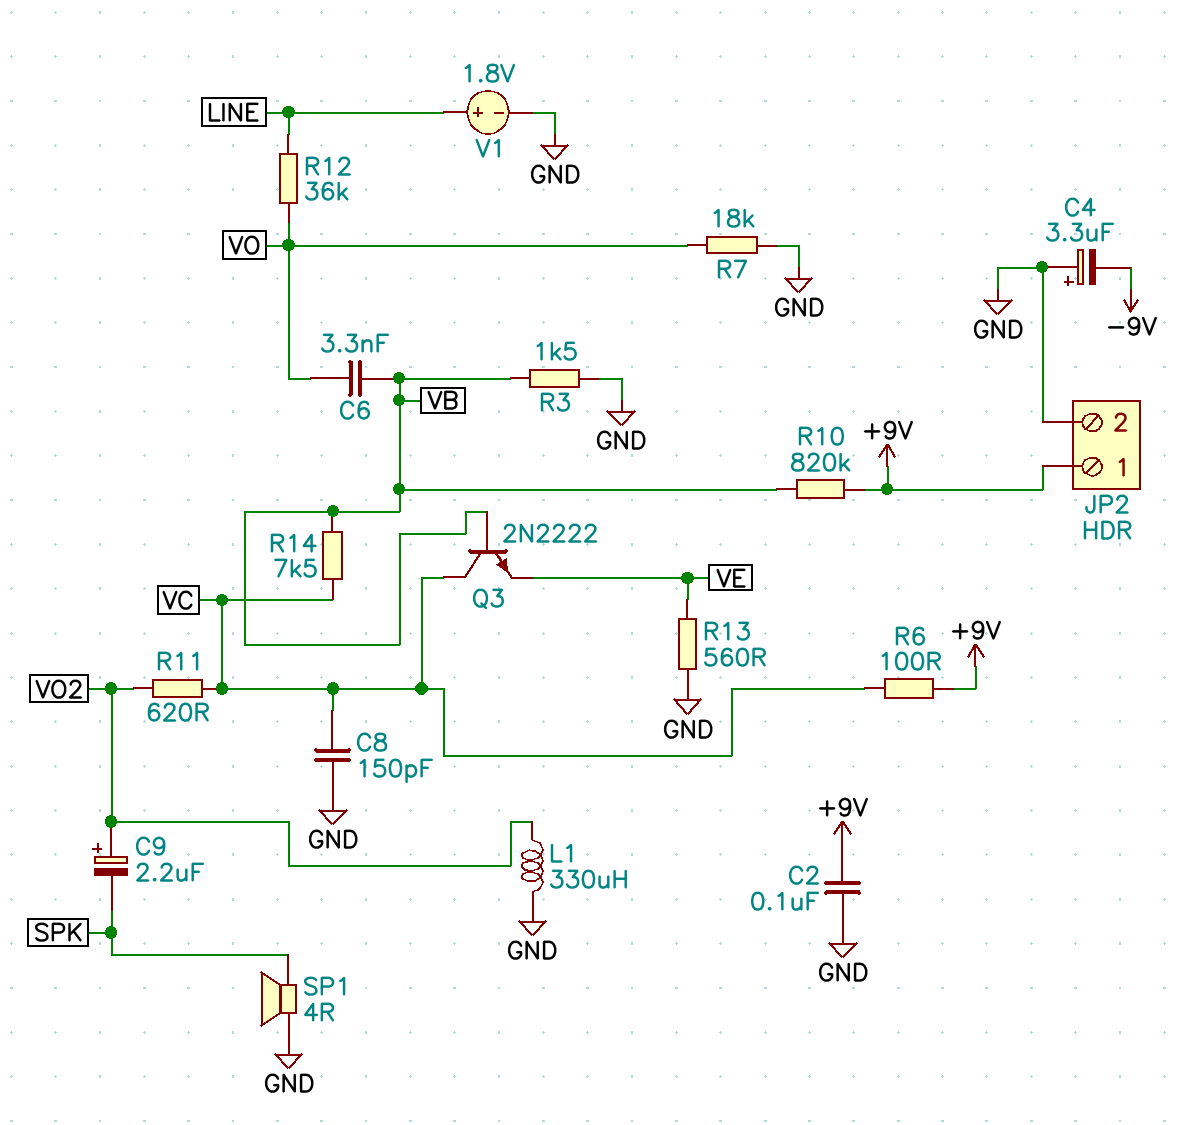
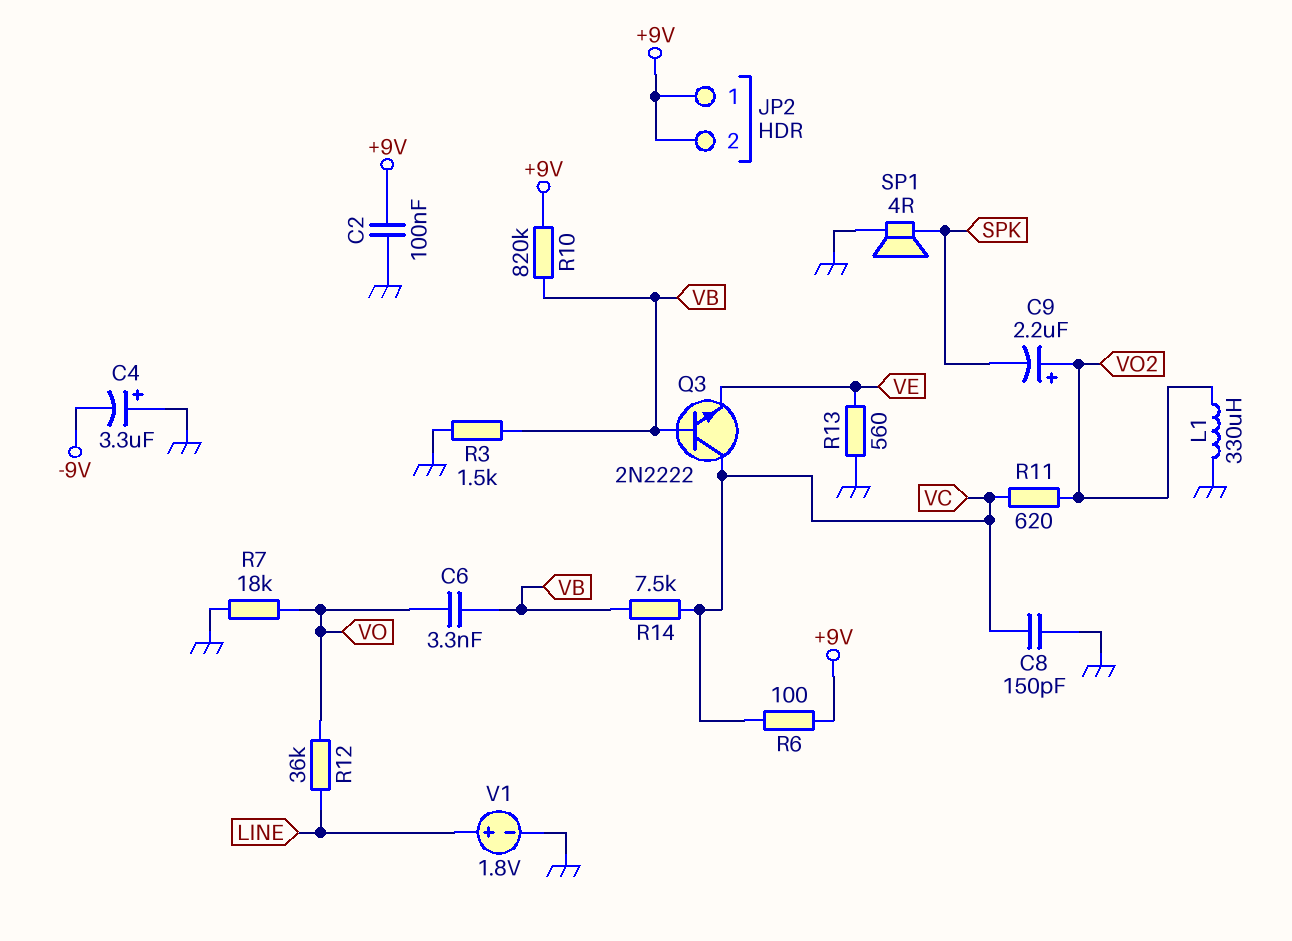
JP2 pin 2: GND -> +9V

